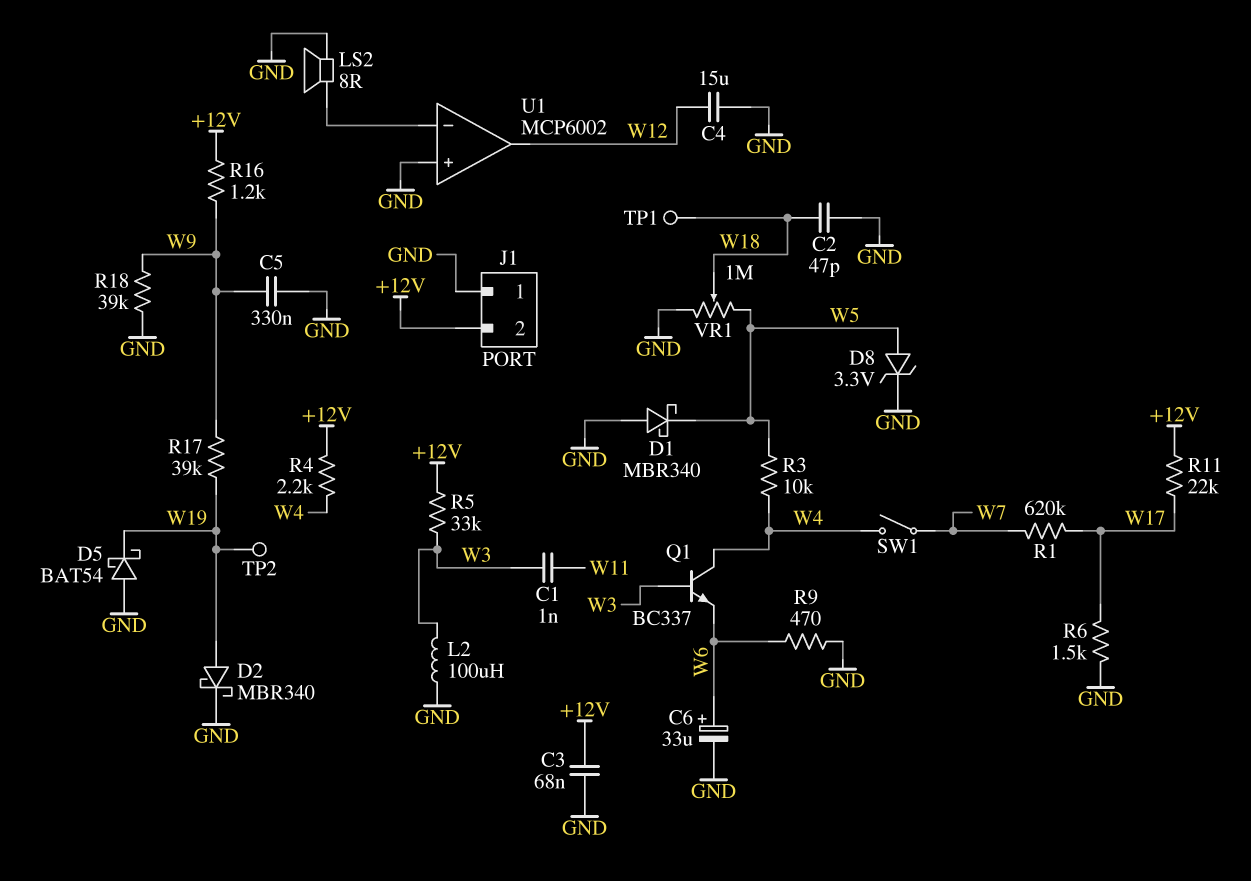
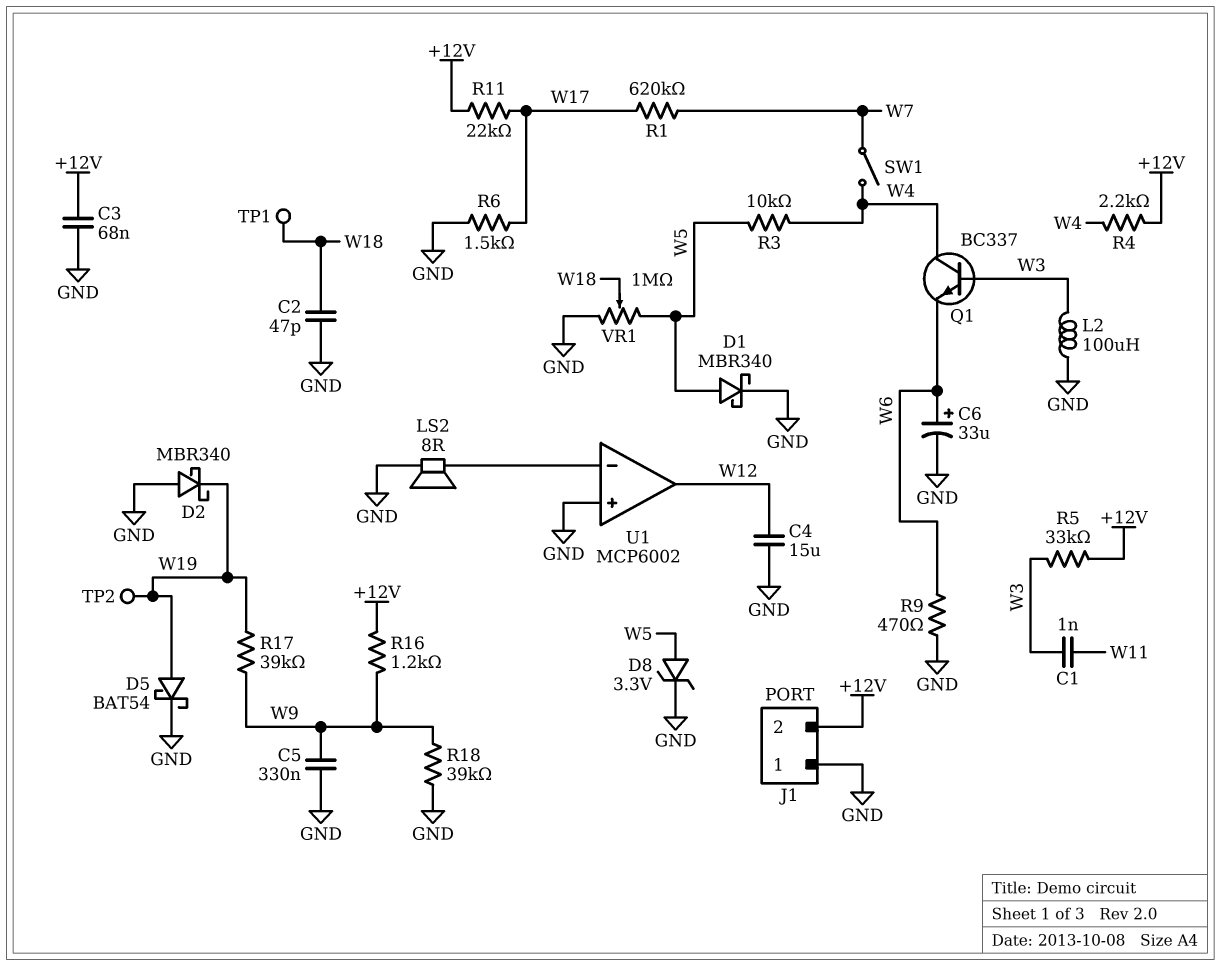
D1: schottky MBR340 (A GND, K W5) -> schottky MBR340 (A W5, K GND)
D2: schottky MBR340 (A W19, K GND) -> schottky MBR340 (A GND, K W19)
D5: schottky BAT54 (A GND, K W19) -> schottky BAT54 (A W19, K GND)

